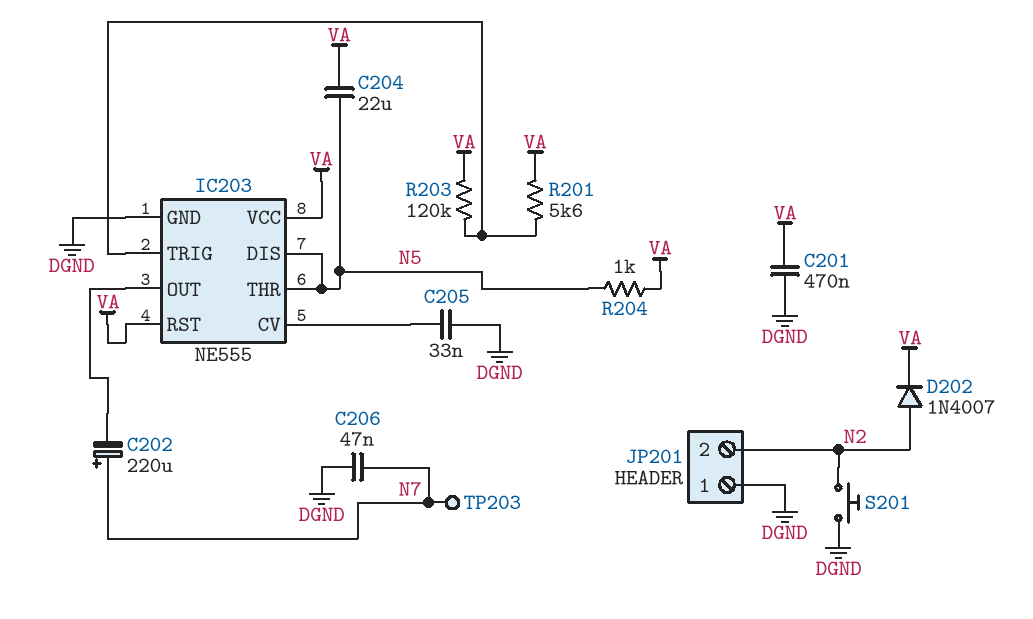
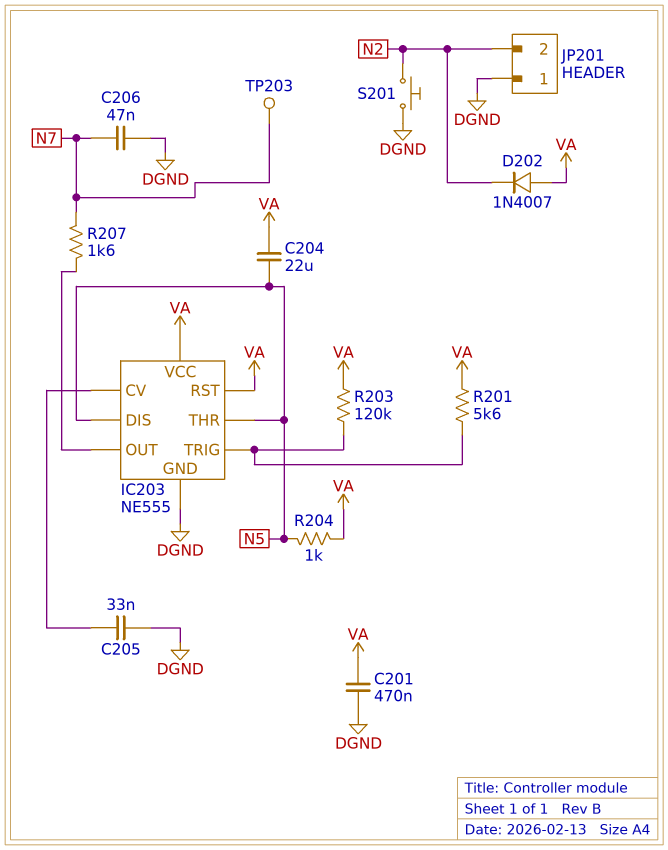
C202: 220uF (plus N7, minus IC203/OUT) -> none
D202: diode 1N4007 (A N2, K VA) -> diode 1N4007 (A VA, K N2)
R207: none -> 1.6k (IC203/OUT, N7)

